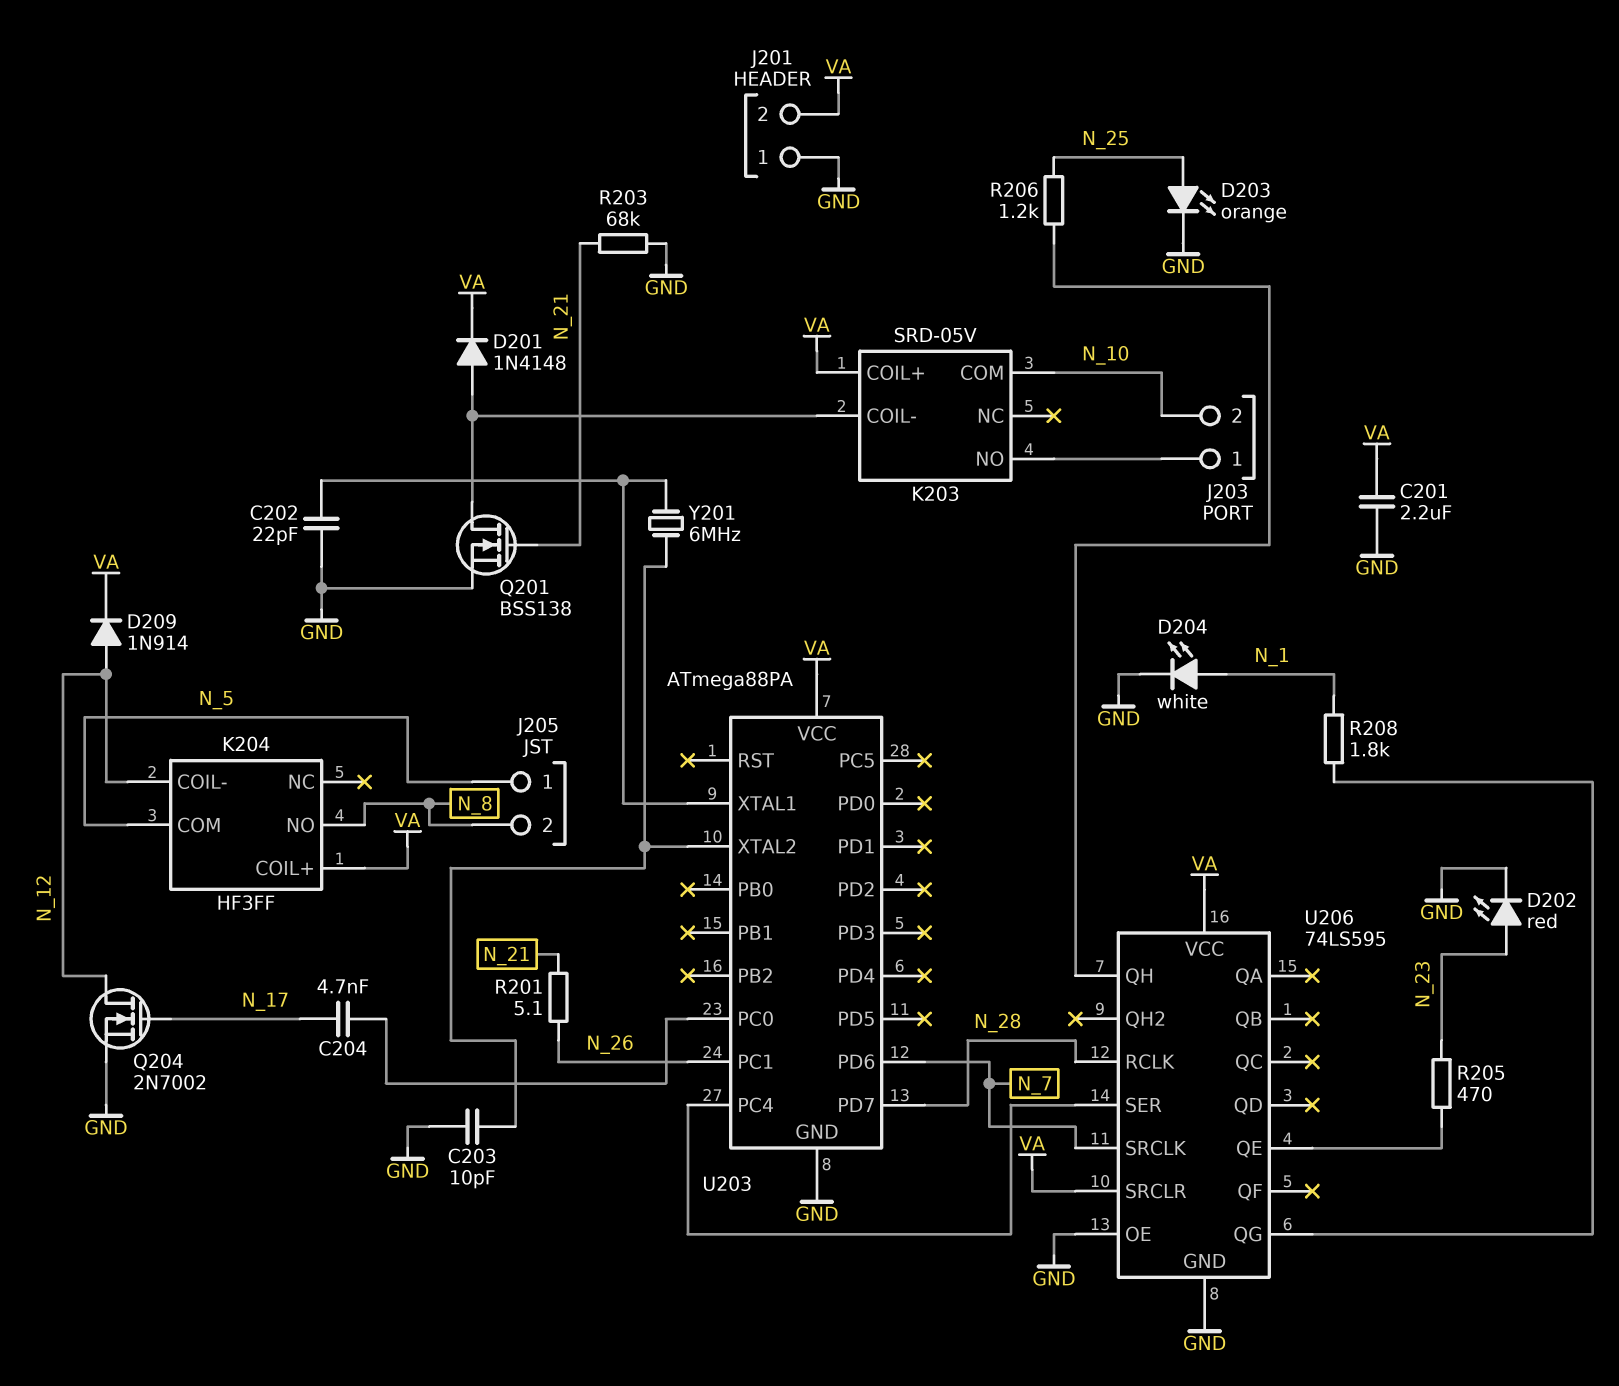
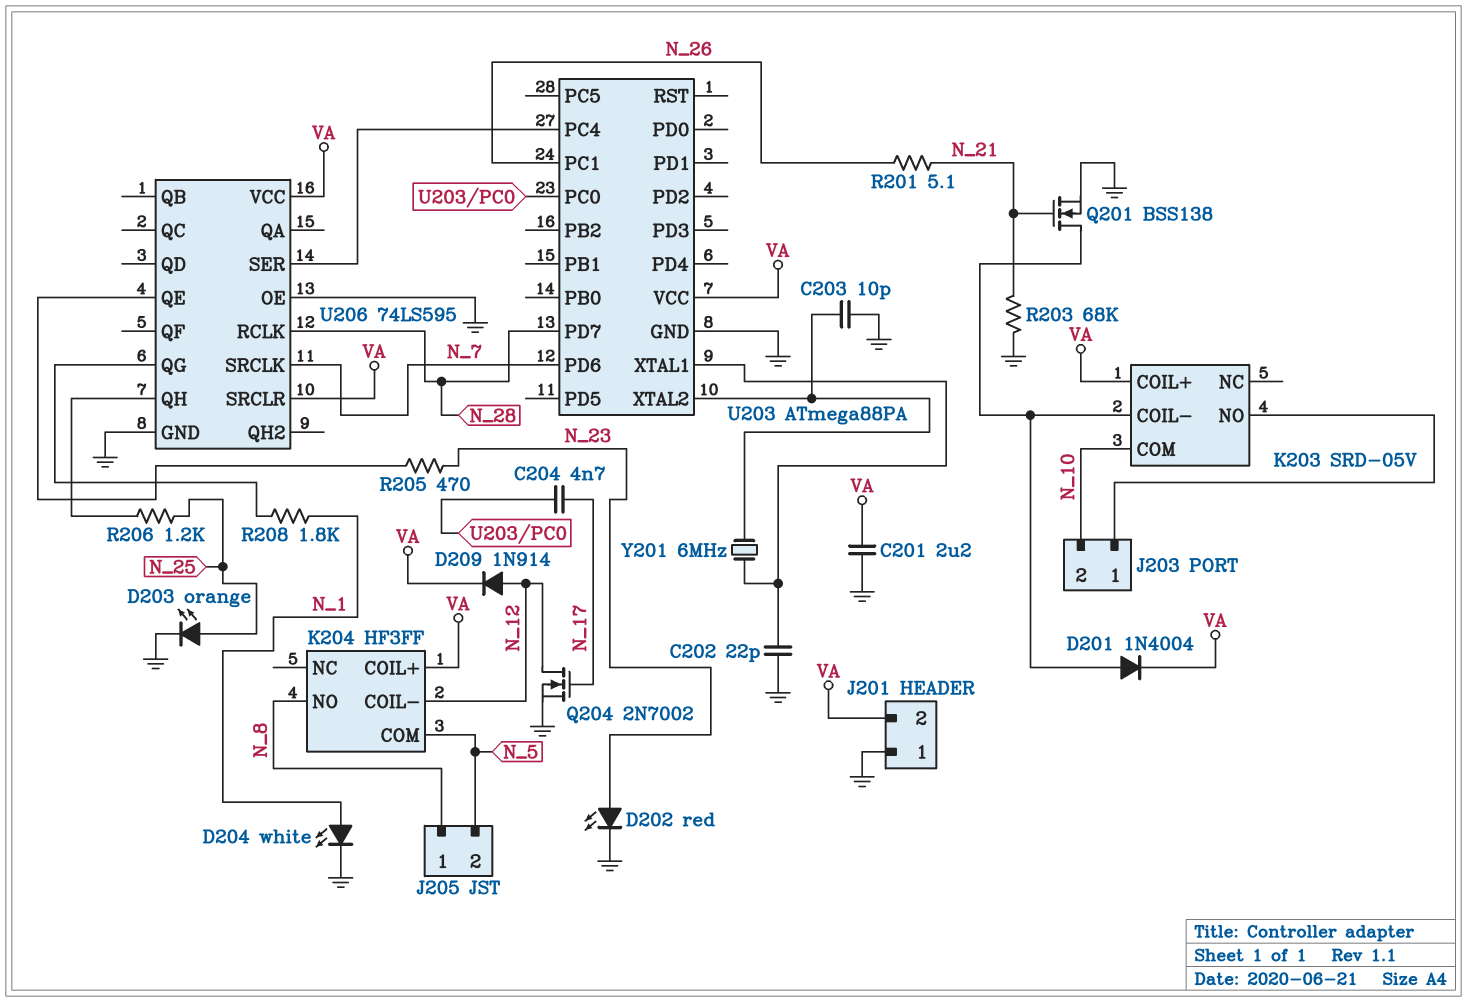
D201: diode 1N4148 (A K203/COIL-, K VA) -> diode 1N4004 (A K203/COIL-, K VA)
J205 pin 1: N_5 -> N_8
J205 pin 2: N_8 -> N_5

